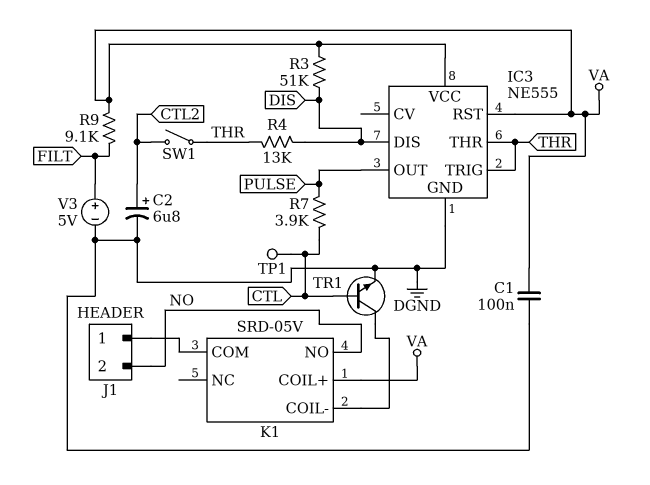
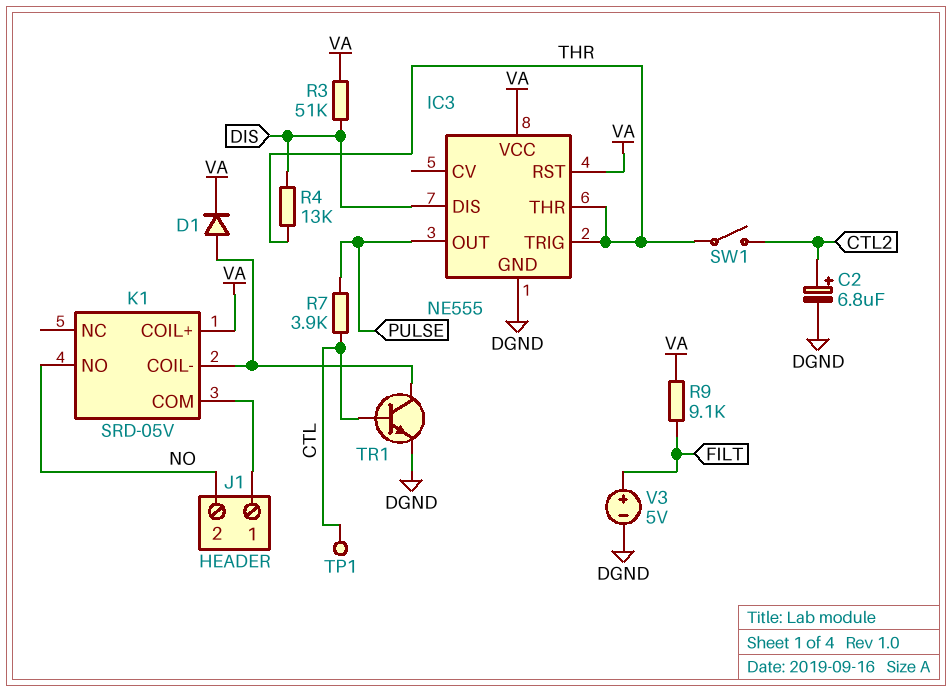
C1: 100nF (DGND, VA) -> none
D1: none -> diode (A K1/COIL-, K VA)

